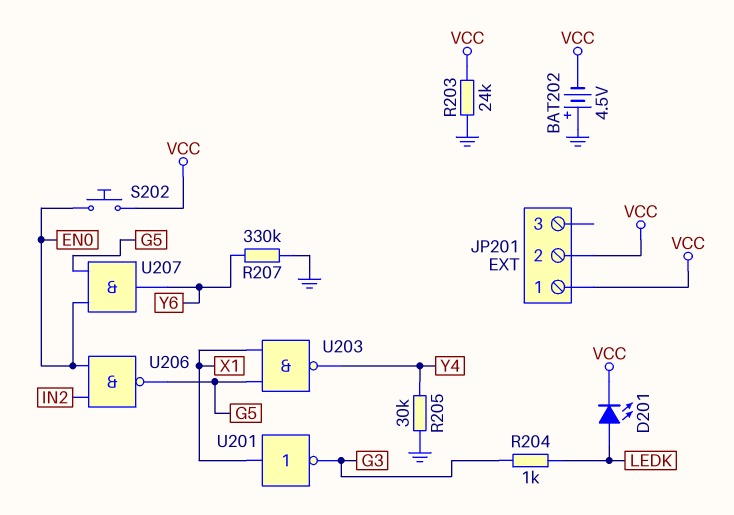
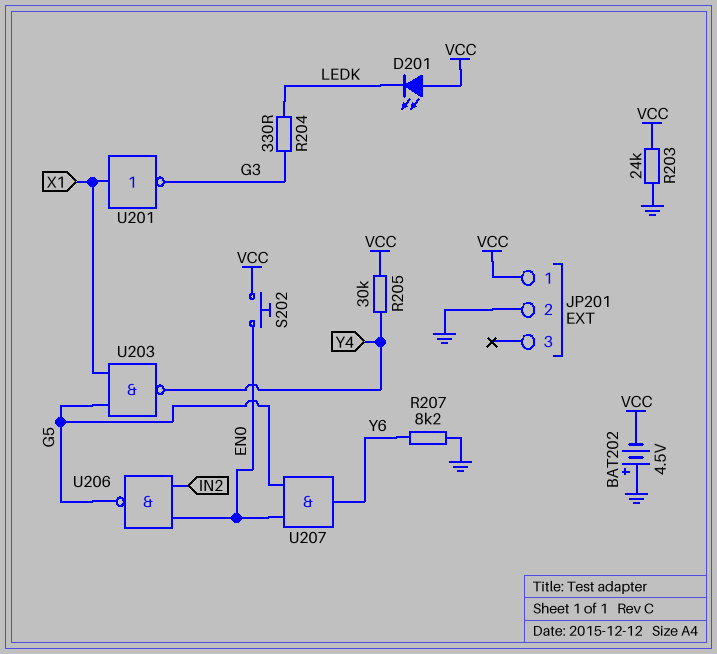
D201: LED (A LEDK, K VCC) -> LED (A VCC, K LEDK)
JP201 pin 2: VCC -> GND
R204: 1k (G3, LEDK) -> 330 (G3, LEDK)
R205: 30k (GND, Y4) -> 30k (VCC, Y4)
R207: 330k (GND, Y6) -> 8.2k (GND, Y6)

